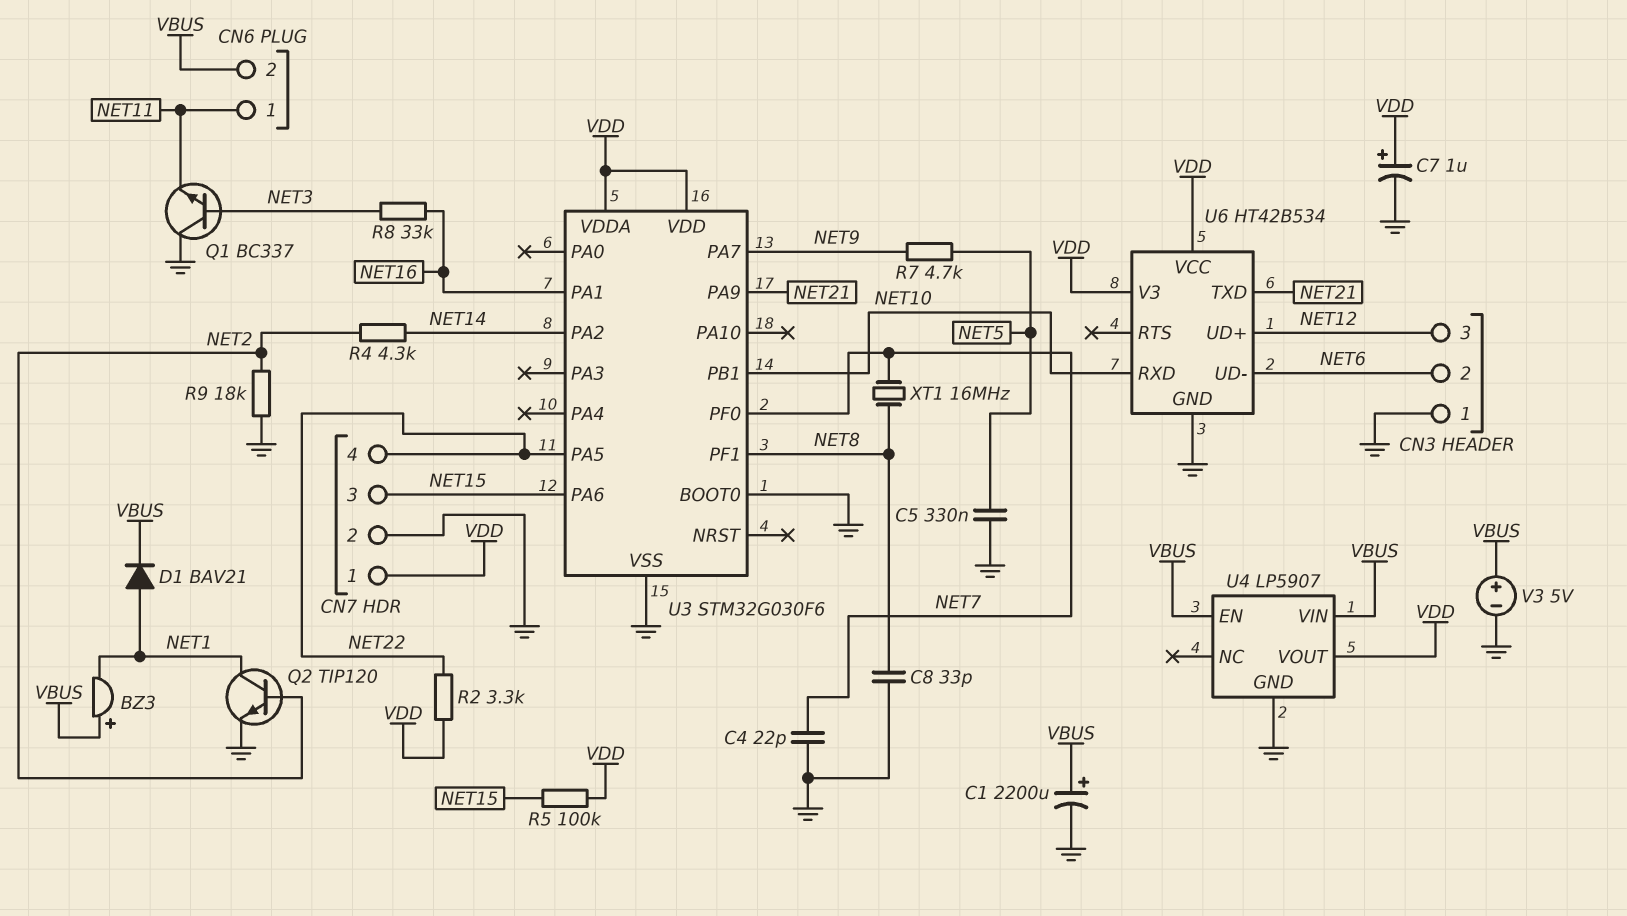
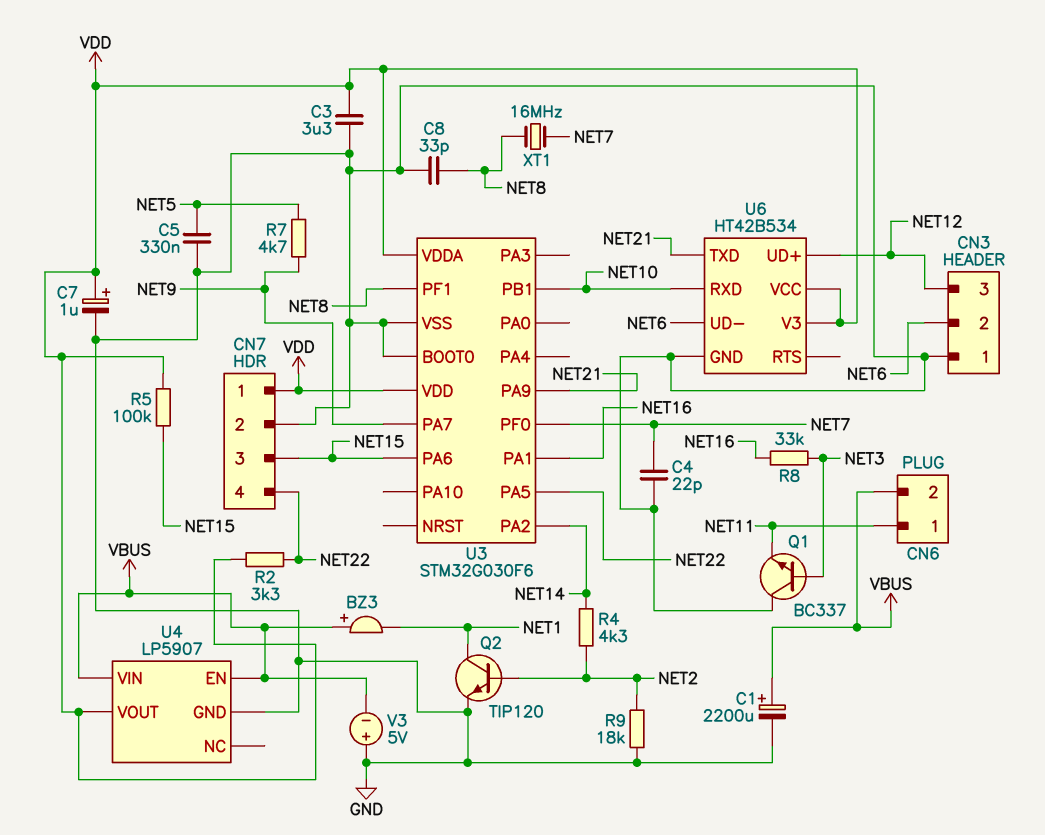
C3: none -> 3.3uF (GND, VDD)
D1: diode BAV21 (A NET1, K VBUS) -> none
V3: 5V (plus VBUS, minus GND) -> 5V (plus GND, minus VBUS)

